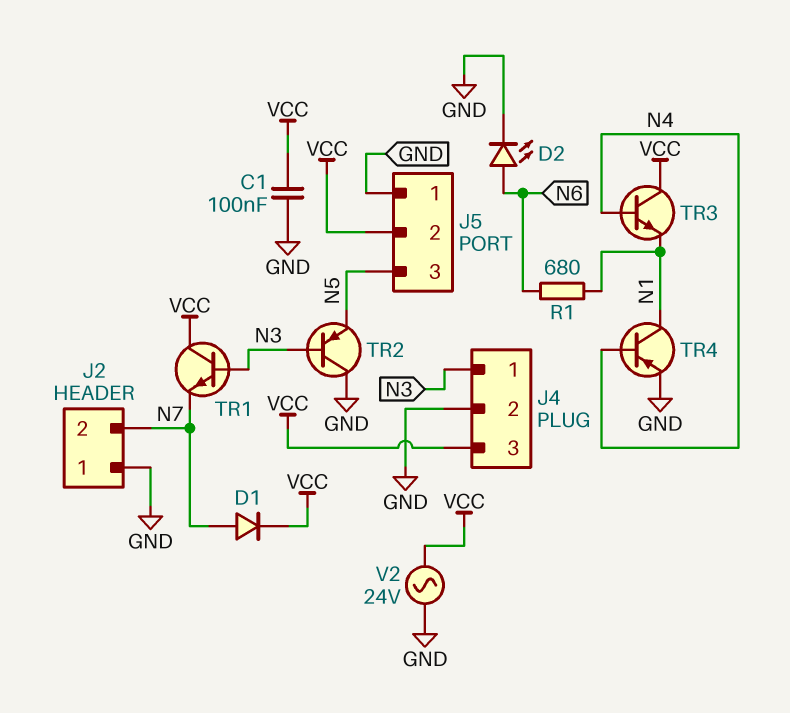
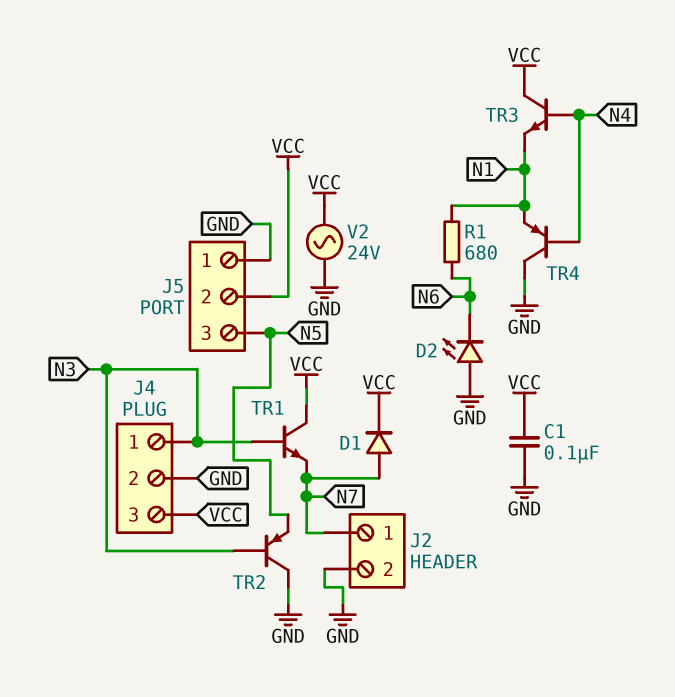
D2: LED (A N6, K GND) -> LED (A GND, K N6)
J2 pin 1: GND -> N7
J2 pin 2: N7 -> GND
TR4: PNP (B N4, C N1, E GND) -> PNP (B N4, C GND, E N1)

